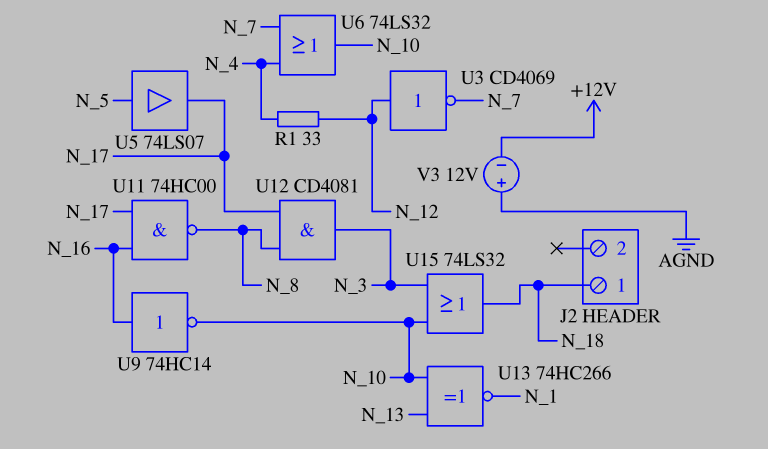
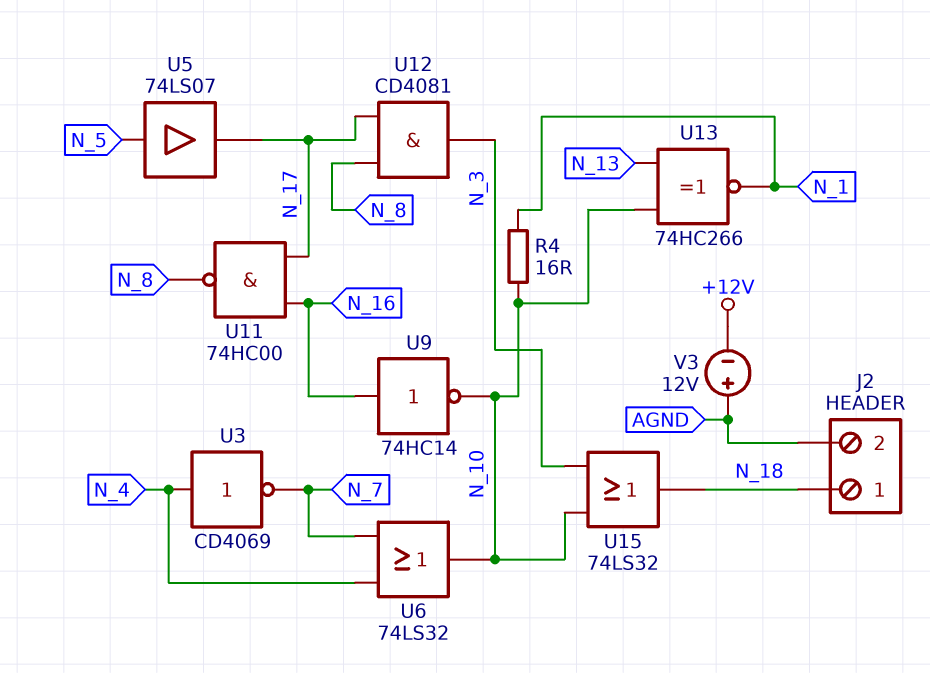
J2 pin 2: none -> AGND
R1: 33 (N_4, N_12) -> none
R4: none -> 16 (N_1, N_10)
U3: NOT CD4069 (in N_12, out N_7) -> NOT CD4069 (in N_4, out N_7)

